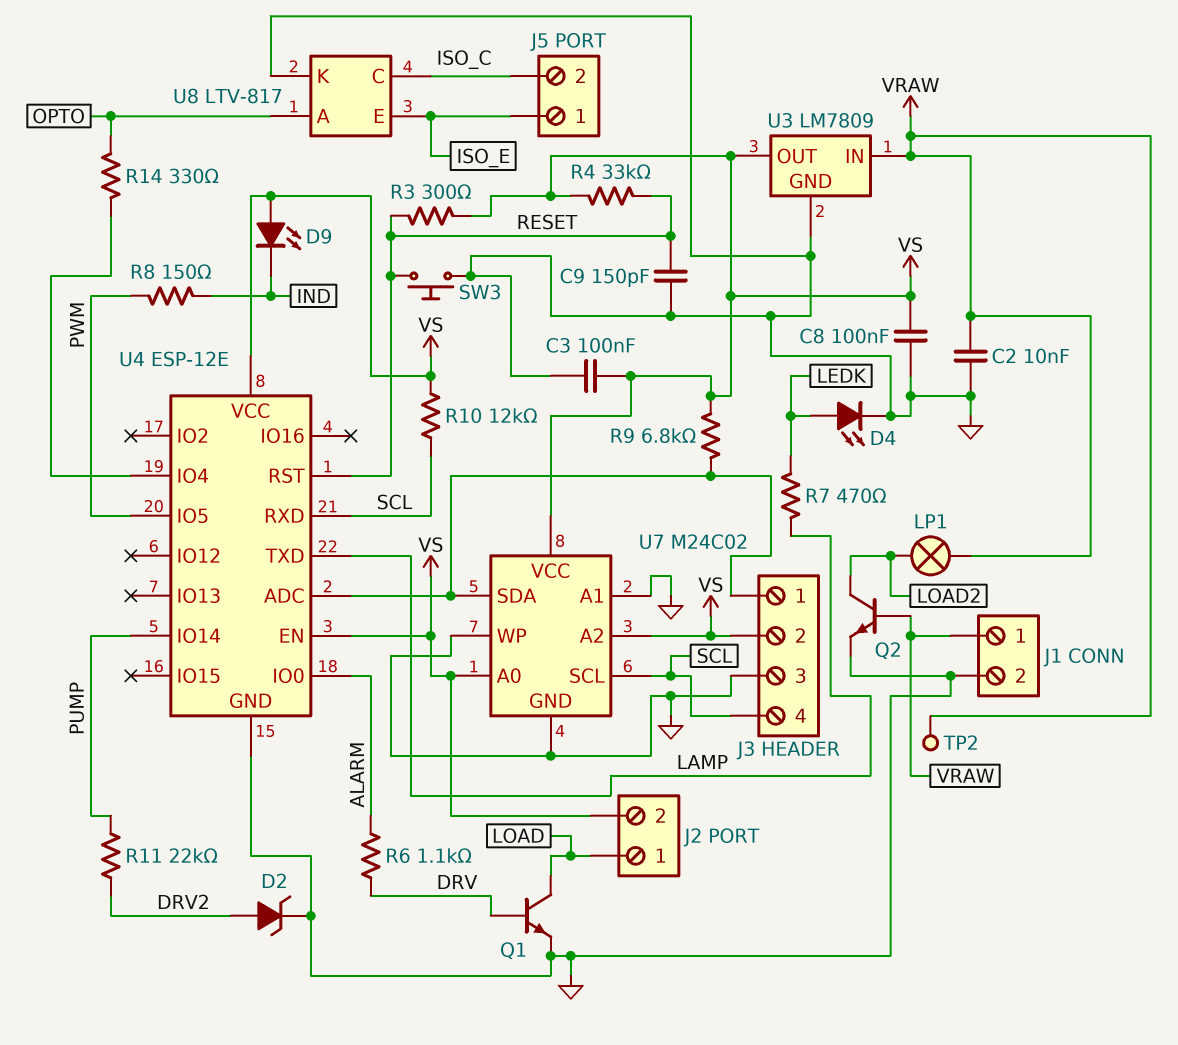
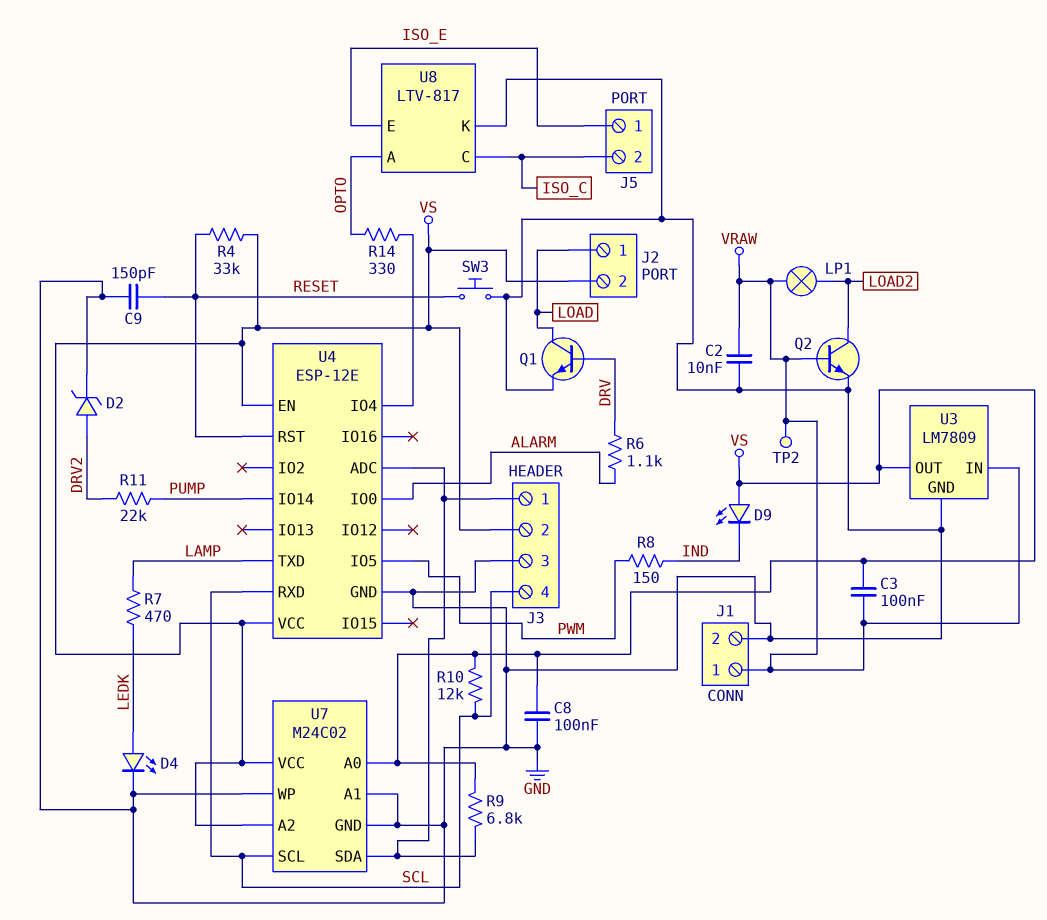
C3: 100nF (GND, VS) -> 100nF (VRAW, VS)
R3: 300 (RESET, VS) -> none

